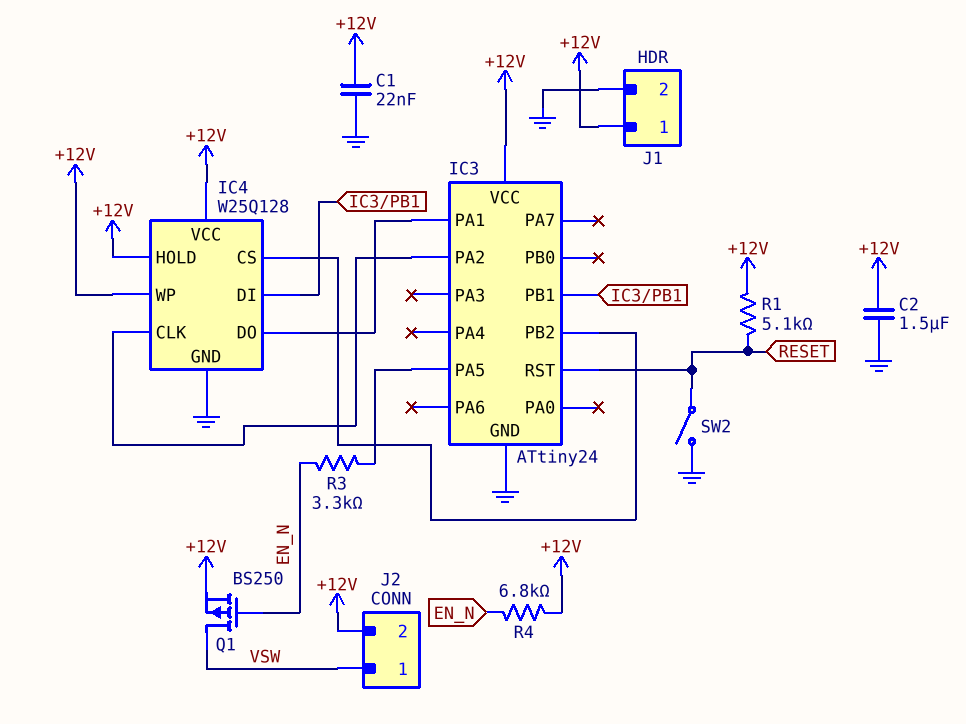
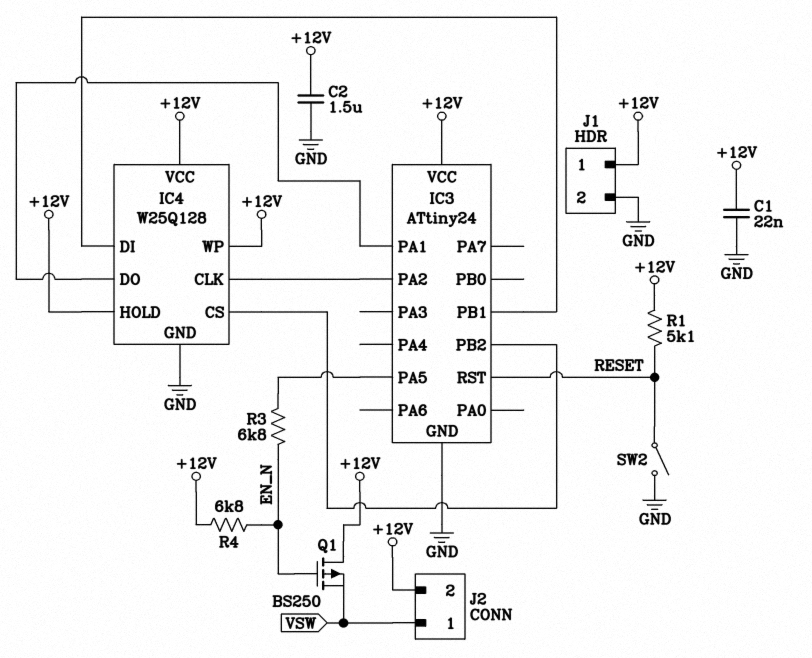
Q1: PMOS BS250 (G EN_N, D VSW, S +12V) -> PMOS BS250 (G EN_N, D +12V, S VSW)
R3: 3.3k (EN_N, IC3/PA5) -> 6.8k (EN_N, IC3/PA5)

